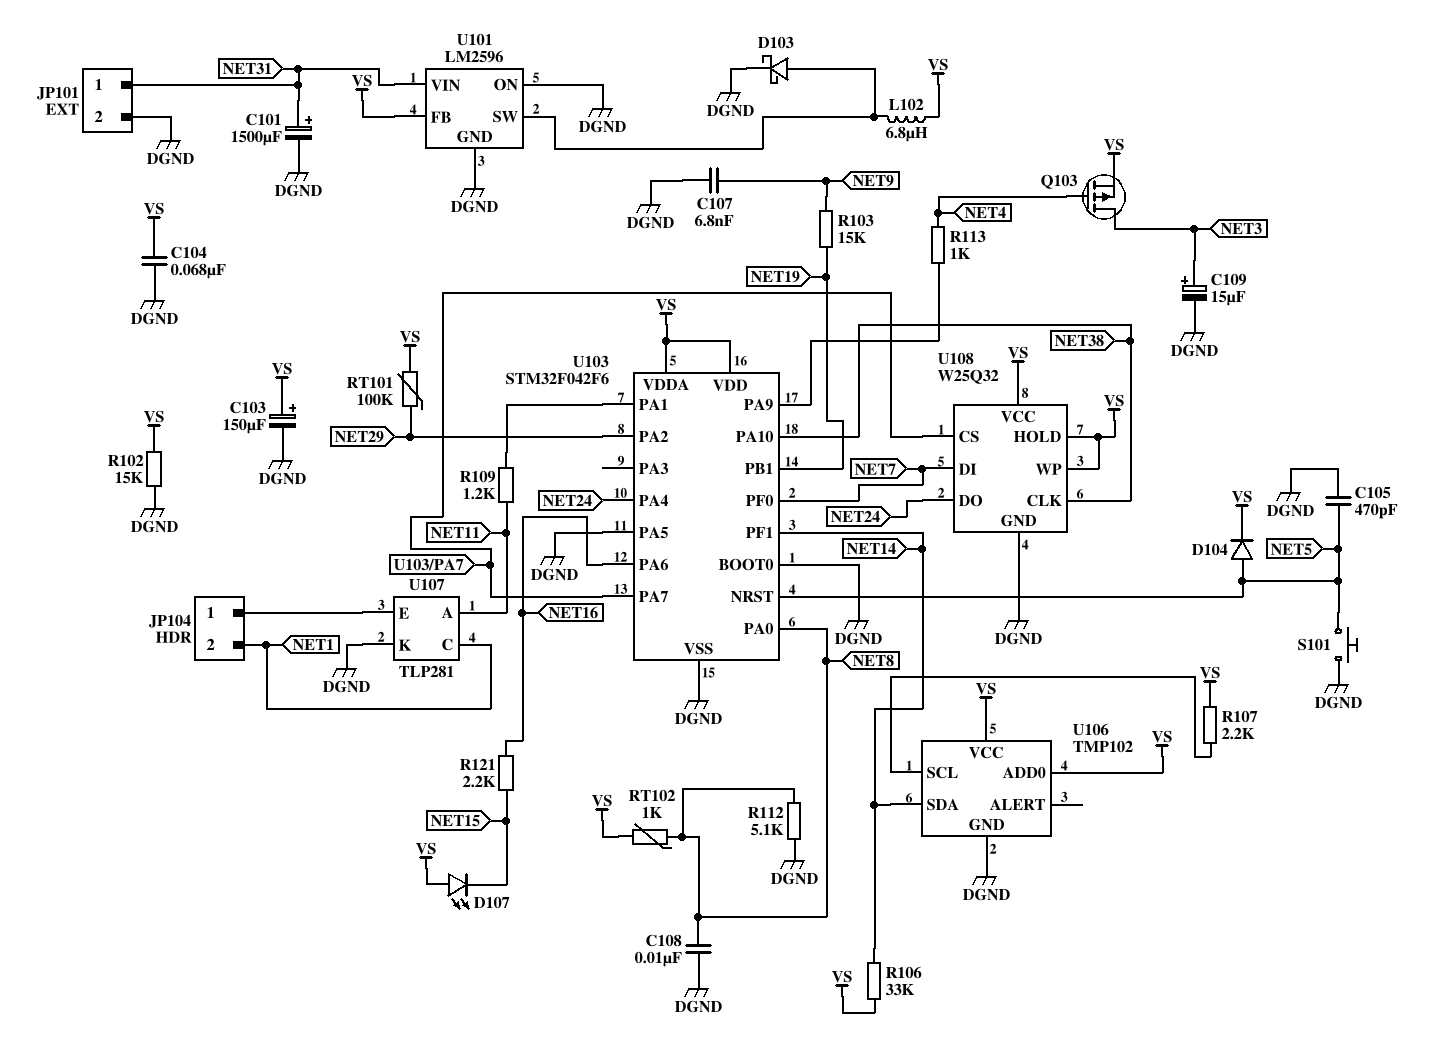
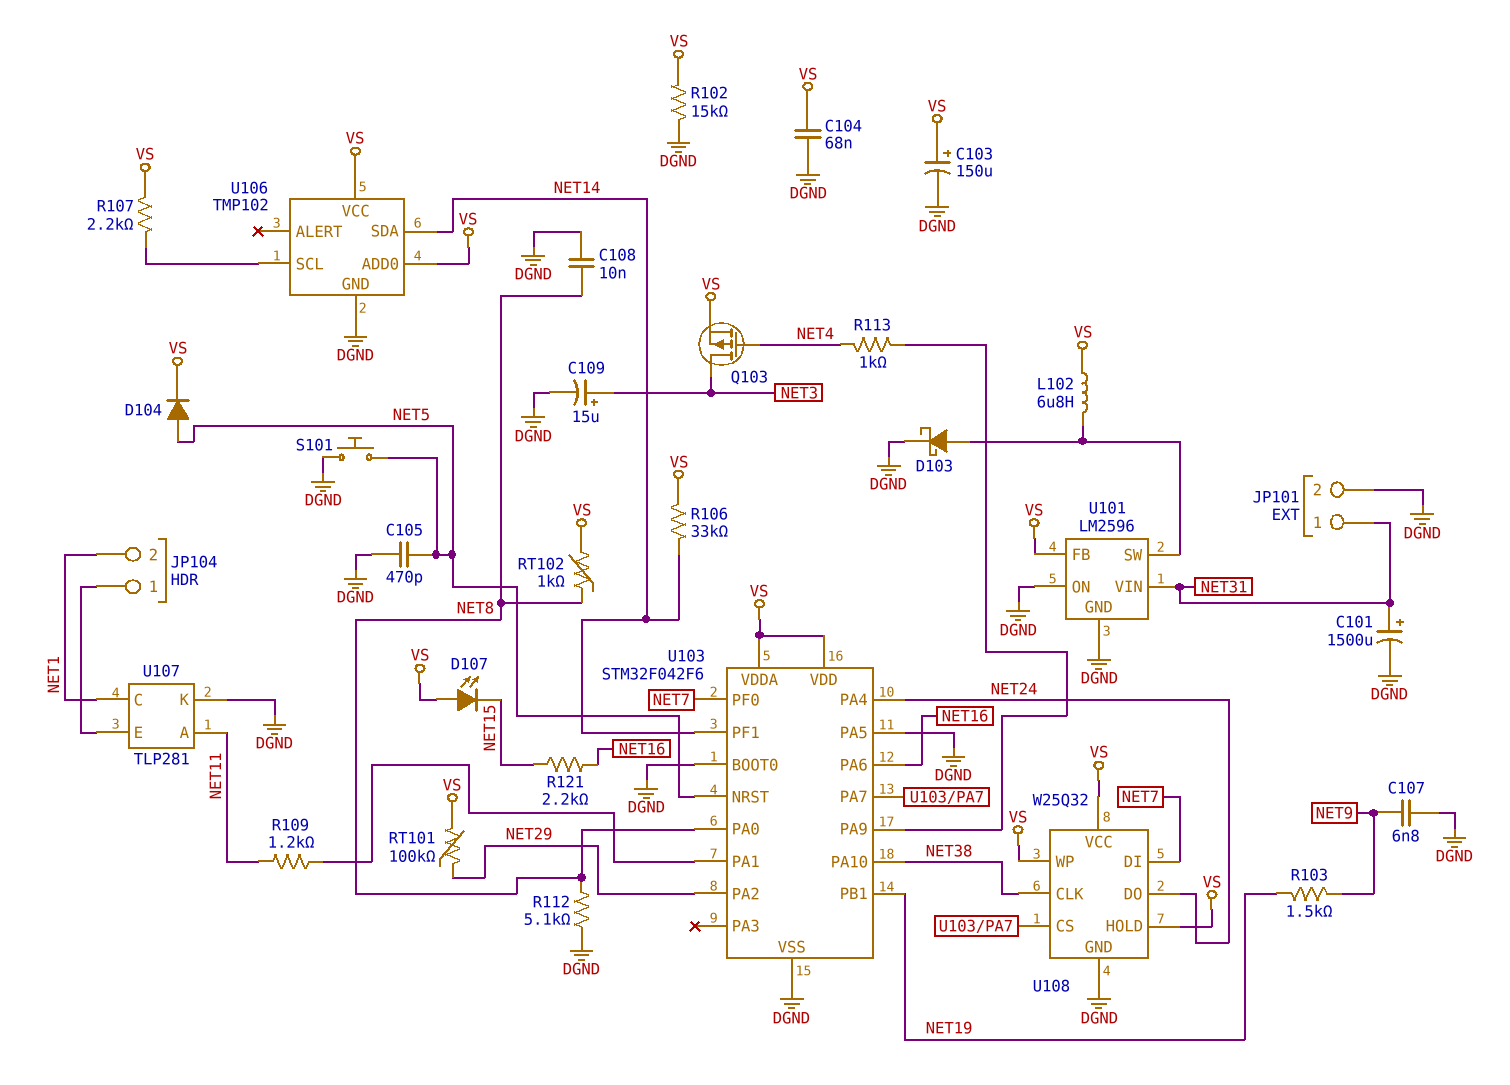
R103: 15k (NET9, NET19) -> 1.5k (NET9, NET19)

